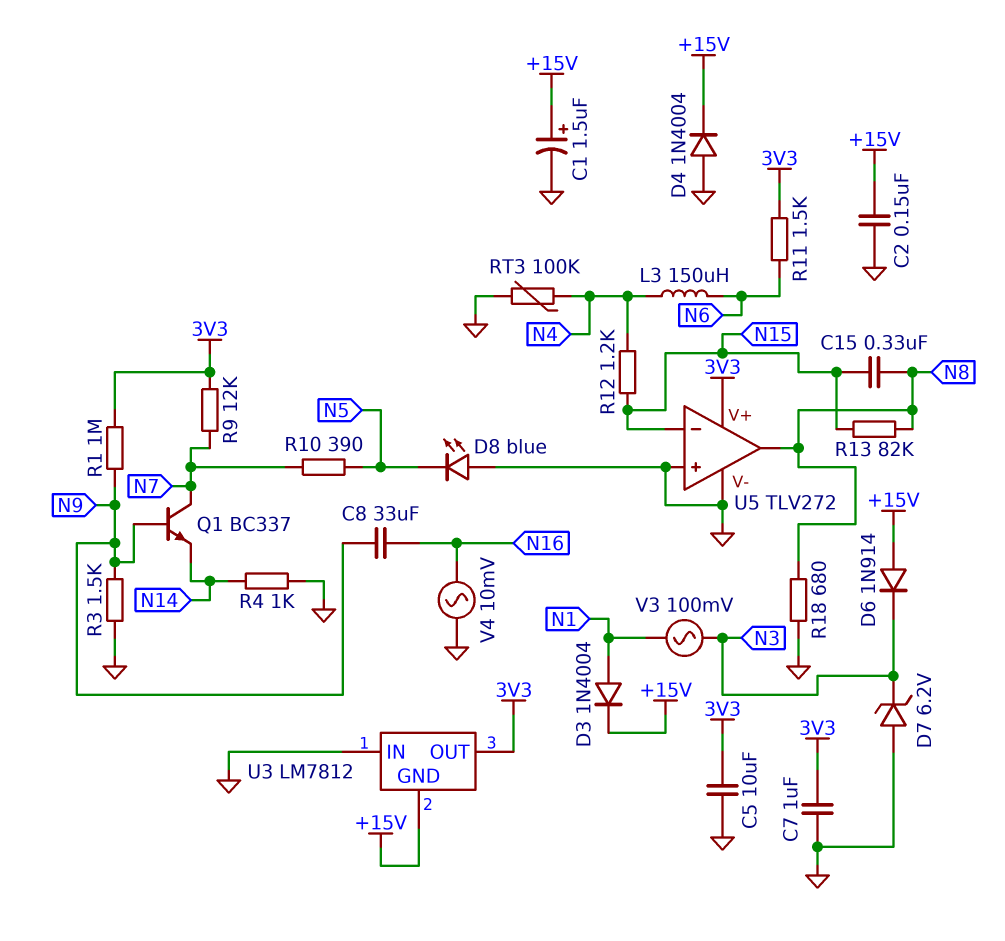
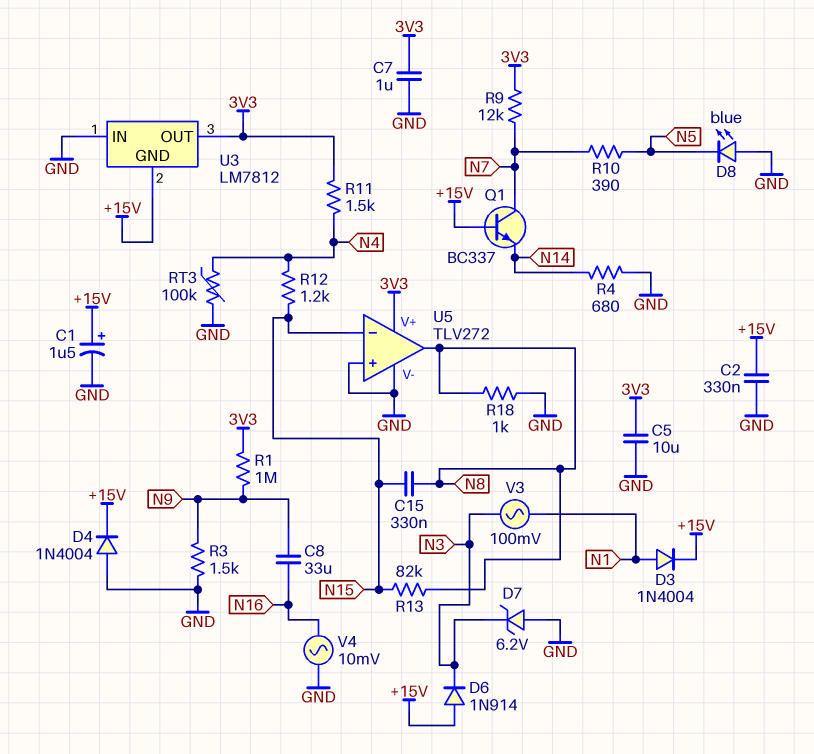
C2: 150nF (+15V, GND) -> 330nF (+15V, GND)
L3: 150uH (N4, N6) -> none
Q1: NPN BC337 (B N9, C N7, E N14) -> NPN BC337 (B +15V, C N7, E N14)
R4: 1k (GND, N14) -> 680 (GND, N14)
R11: 1.5k (3V3, N6) -> 1.5k (3V3, N4)
R18: 680 (GND, N8) -> 1k (GND, N8)

